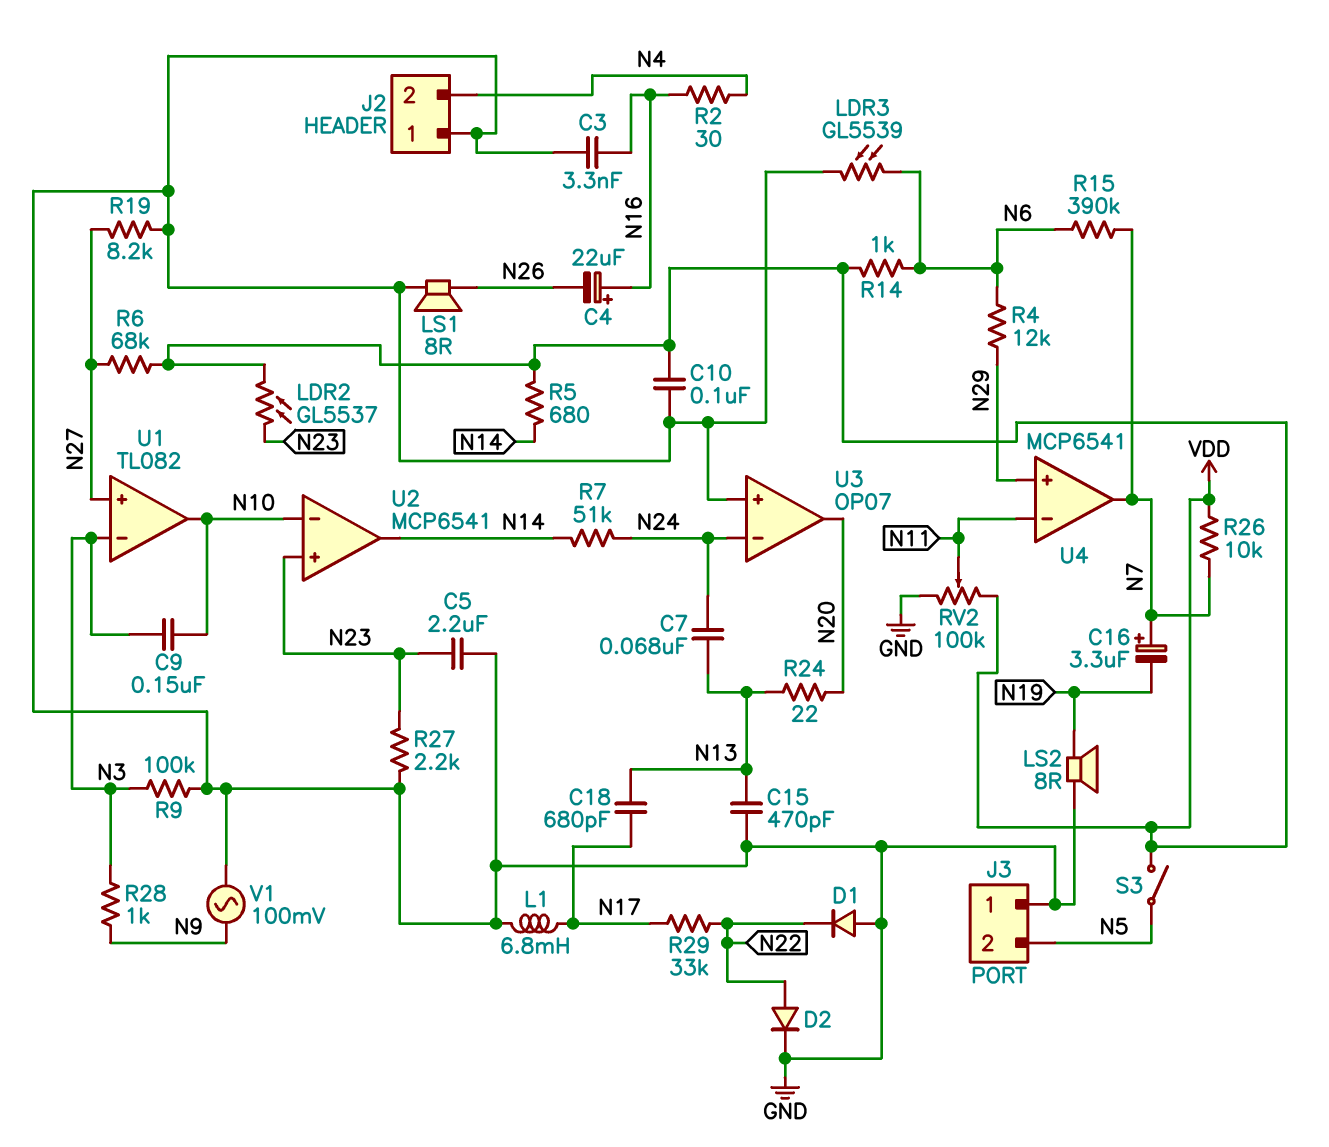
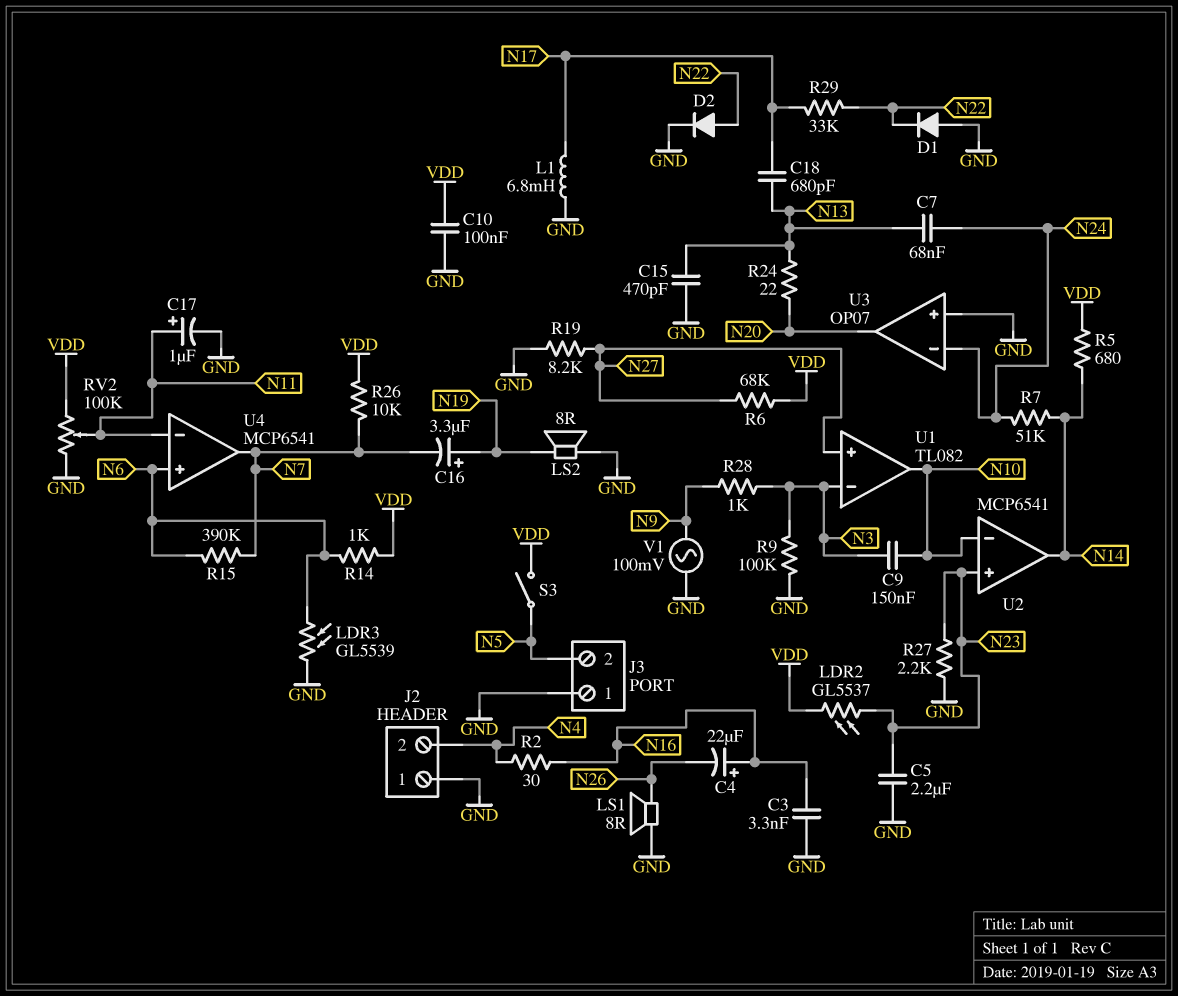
C16: 3.3uF (plus N7, minus N19) -> 3.3uF (plus N19, minus N7)
C17: none -> 1uF (plus N11, minus GND)
R4: 12k (N6, N29) -> none
U4 pin in+: N29 -> N6

